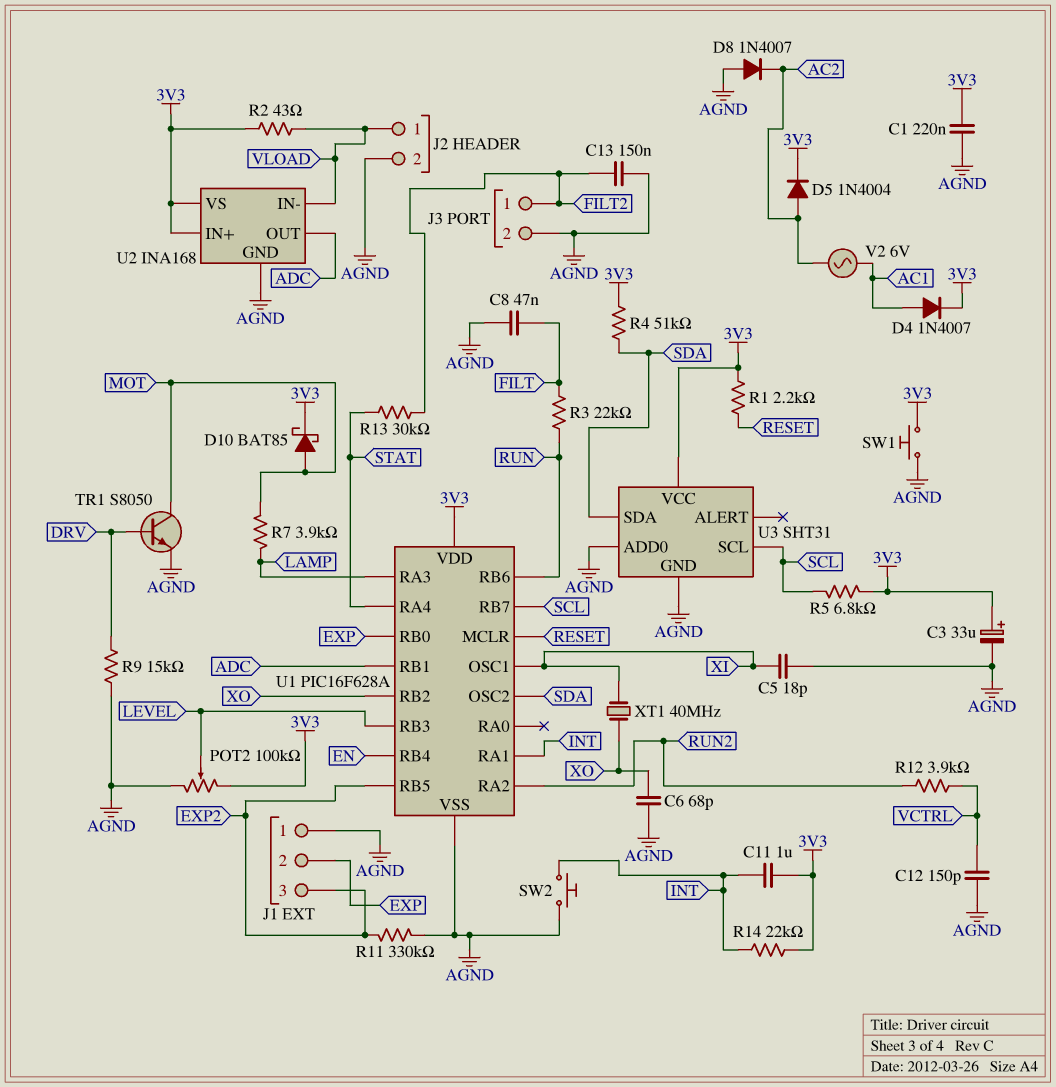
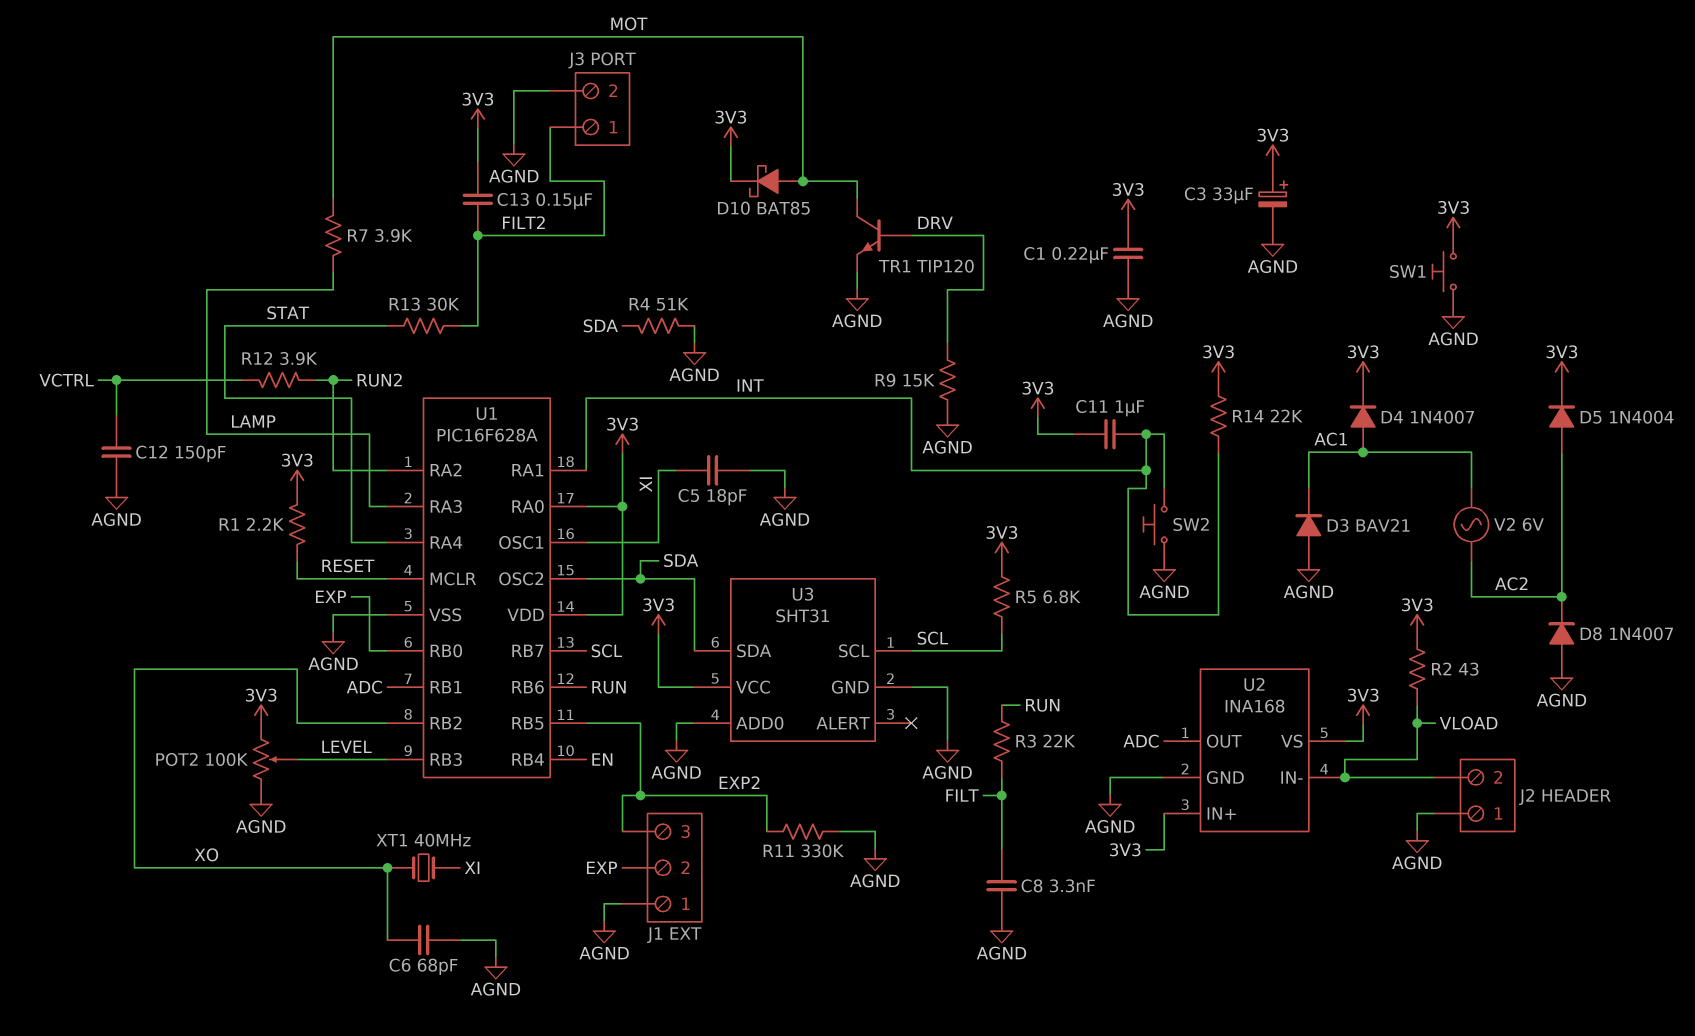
C8: 47nF (AGND, FILT) -> 3.3nF (AGND, FILT)
C13: 150nF (AGND, FILT2) -> 150nF (3V3, FILT2)
D3: none -> diode BAV21 (A AGND, K AC1)
J2 pin 1: VLOAD -> AGND
J2 pin 2: AGND -> VLOAD
R4: 51k (3V3, SDA) -> 51k (AGND, SDA)
TR1: NPN S8050 (B DRV, C MOT, E AGND) -> NPN TIP120 (B DRV, C MOT, E AGND)
U1 pin RA0: none -> 3V3

